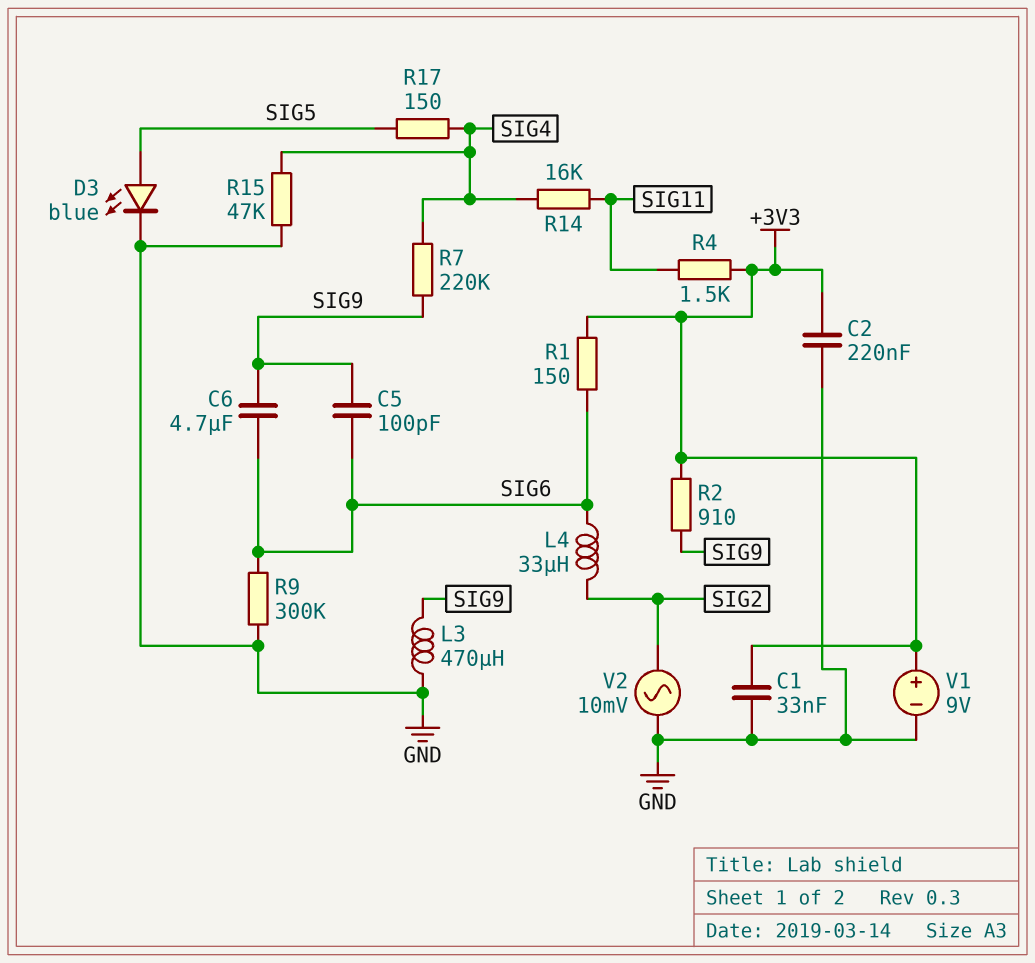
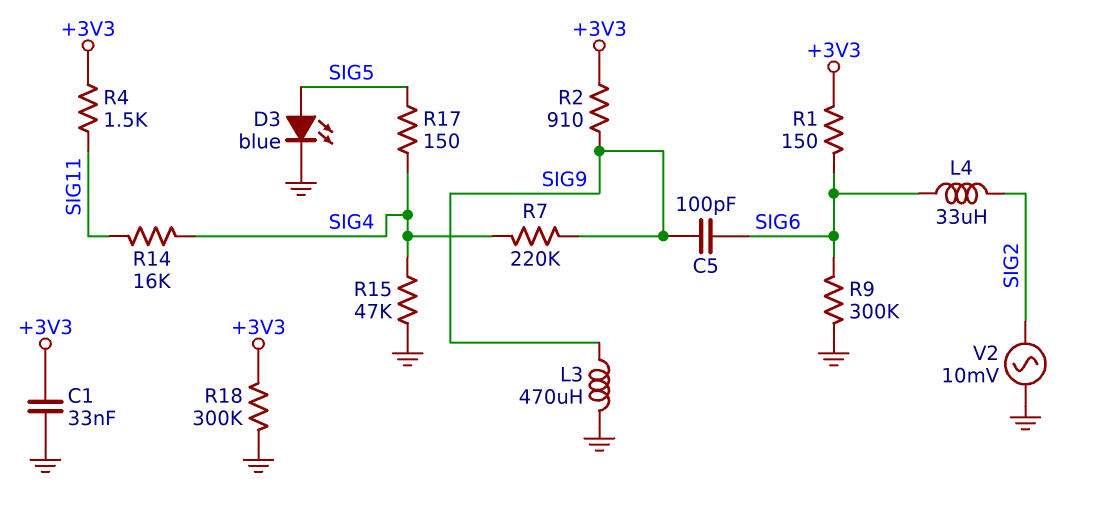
C2: 220nF (+3V3, GND) -> none
C6: 4.7uF (SIG6, SIG9) -> none
R18: none -> 300k (+3V3, GND)
V1: 9V (plus +3V3, minus GND) -> none

